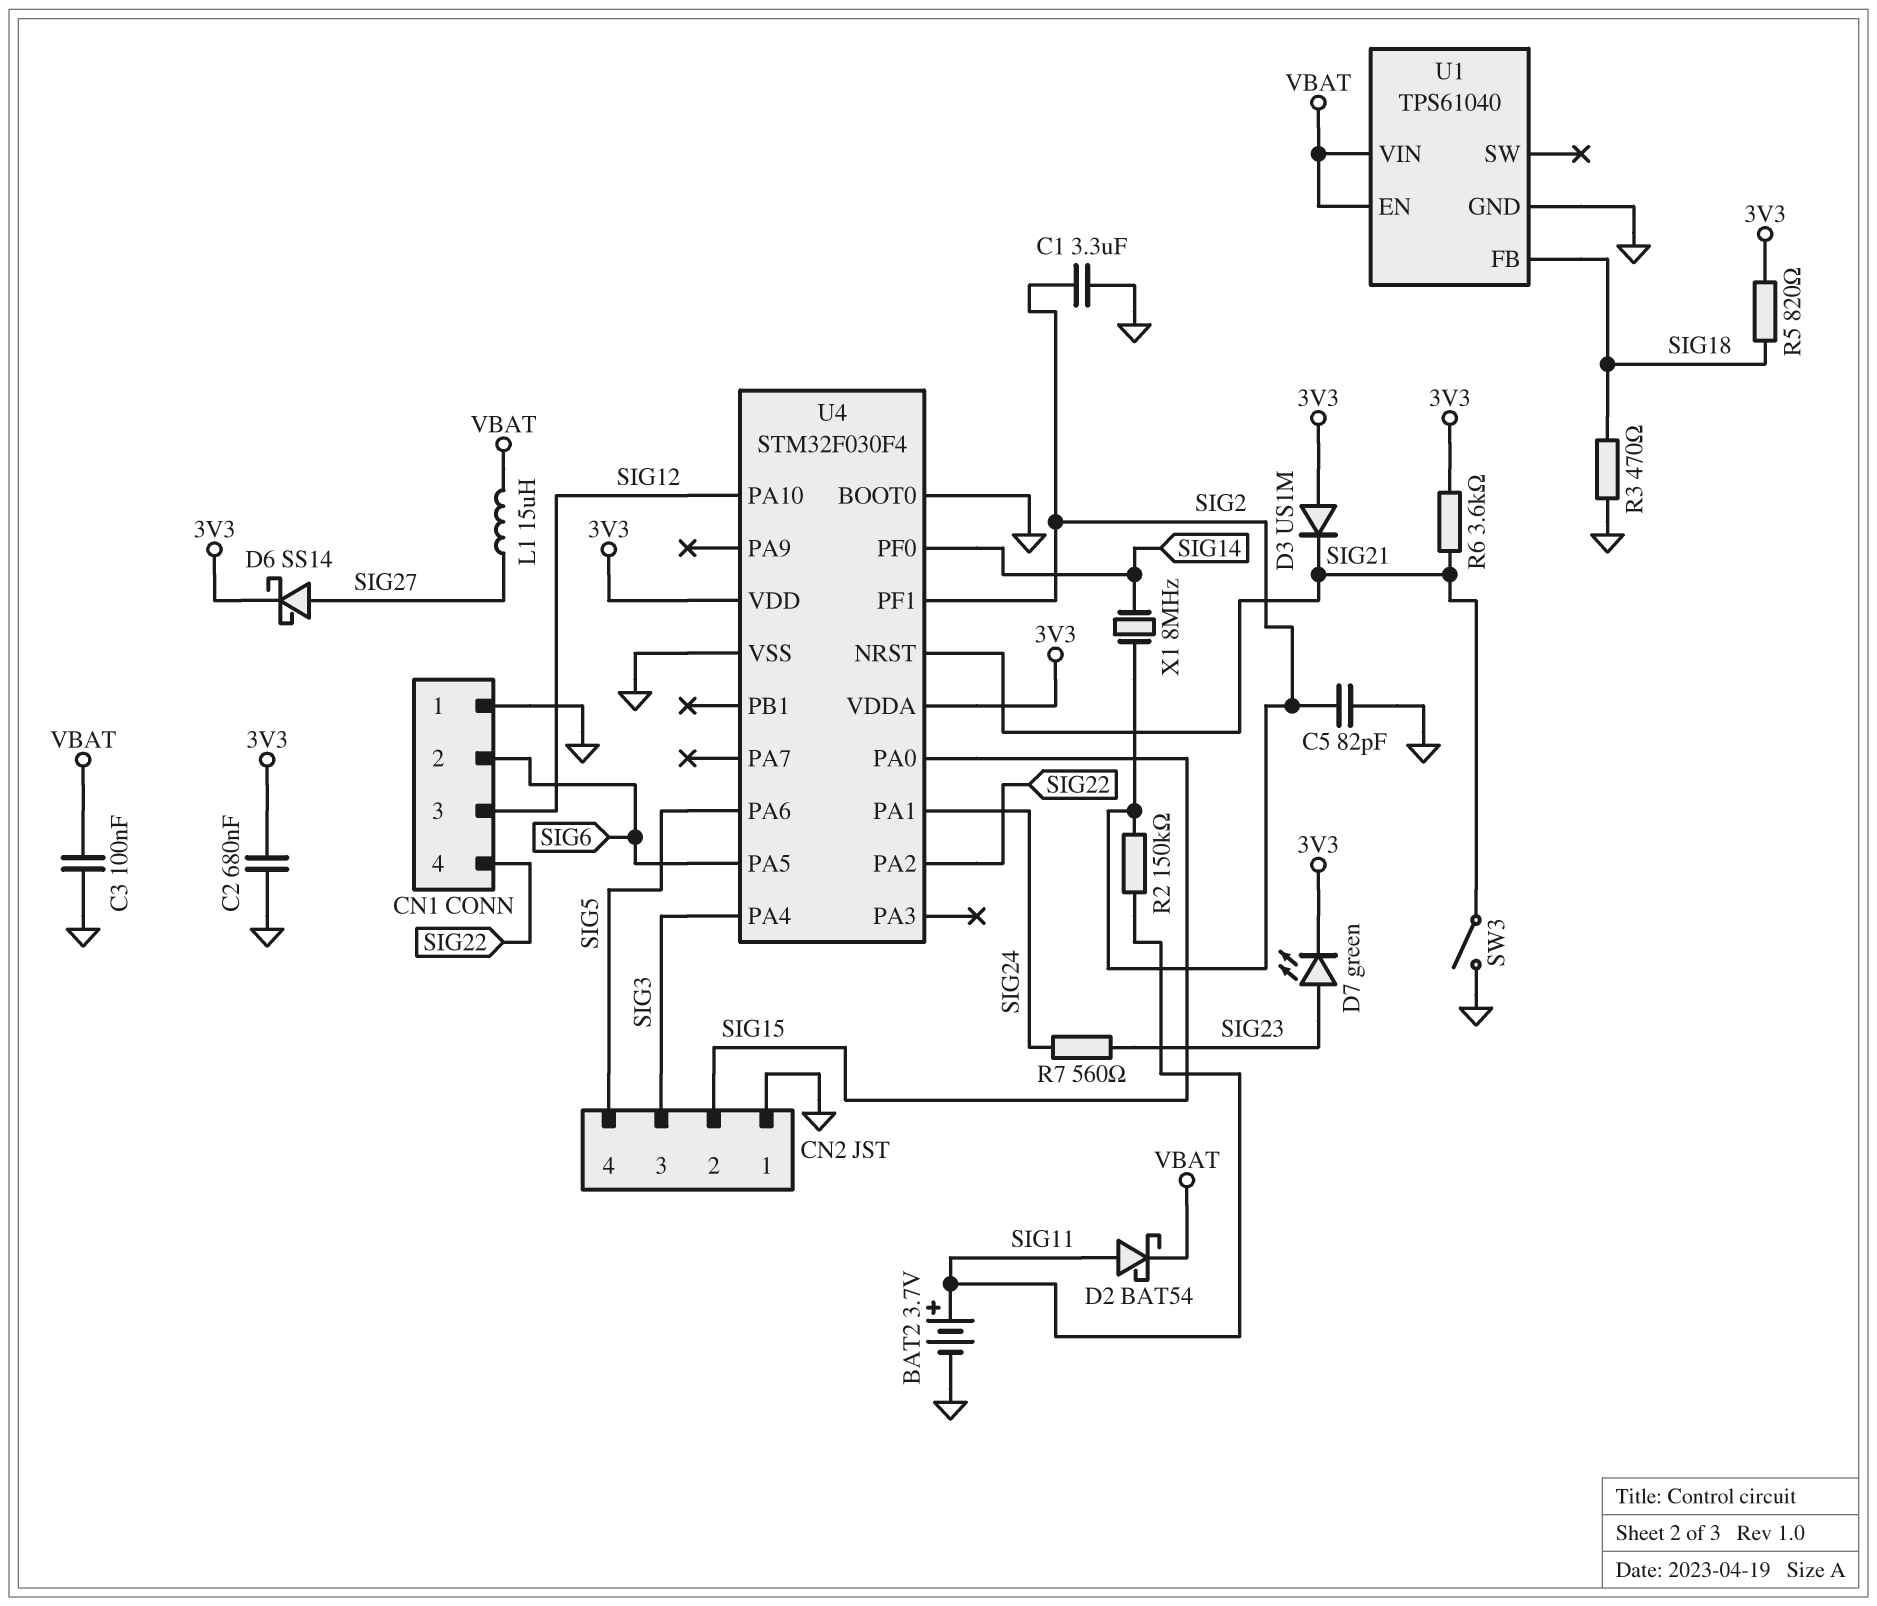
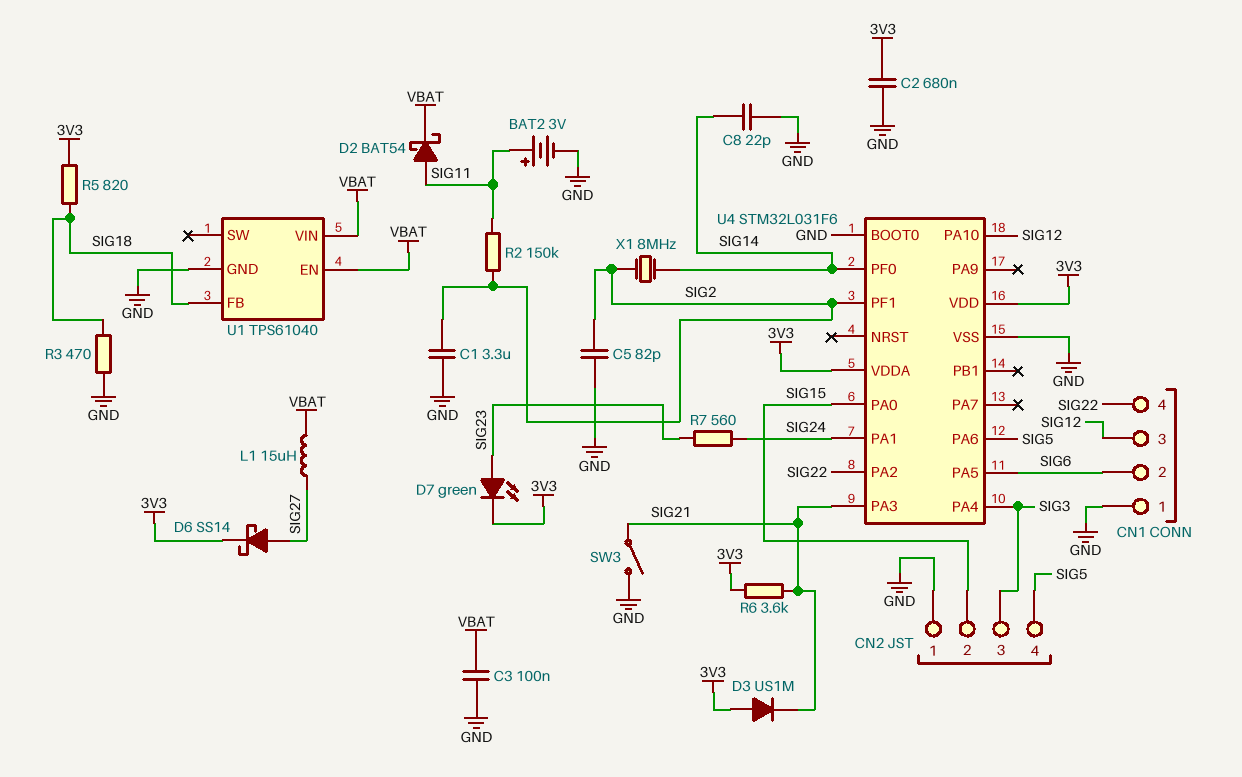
BAT2: 3.7V (plus SIG11, minus GND) -> 3V (plus SIG11, minus GND)
C8: none -> 22pF (GND, SIG14)
U4: STM32F030F4 -> STM32L031F6
U4 pin NRST: SIG21 -> none
U4 pin PA3: none -> SIG21

